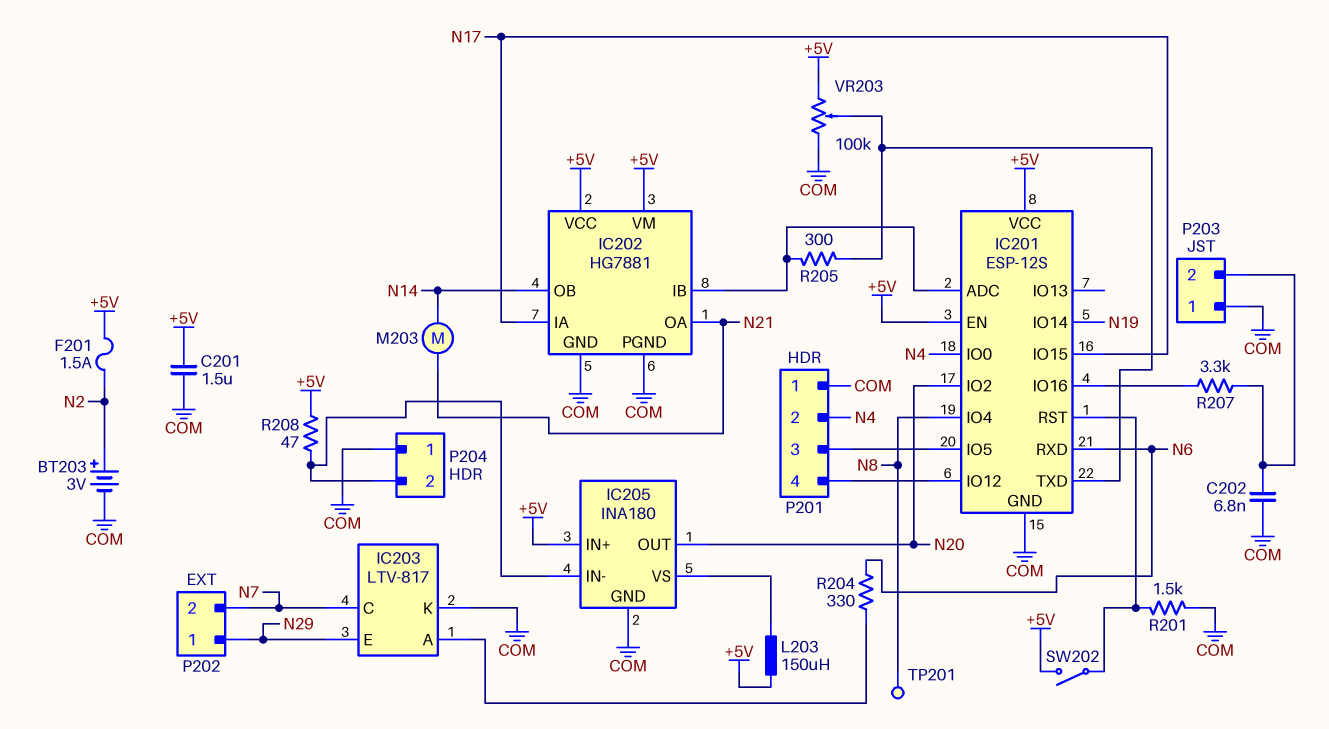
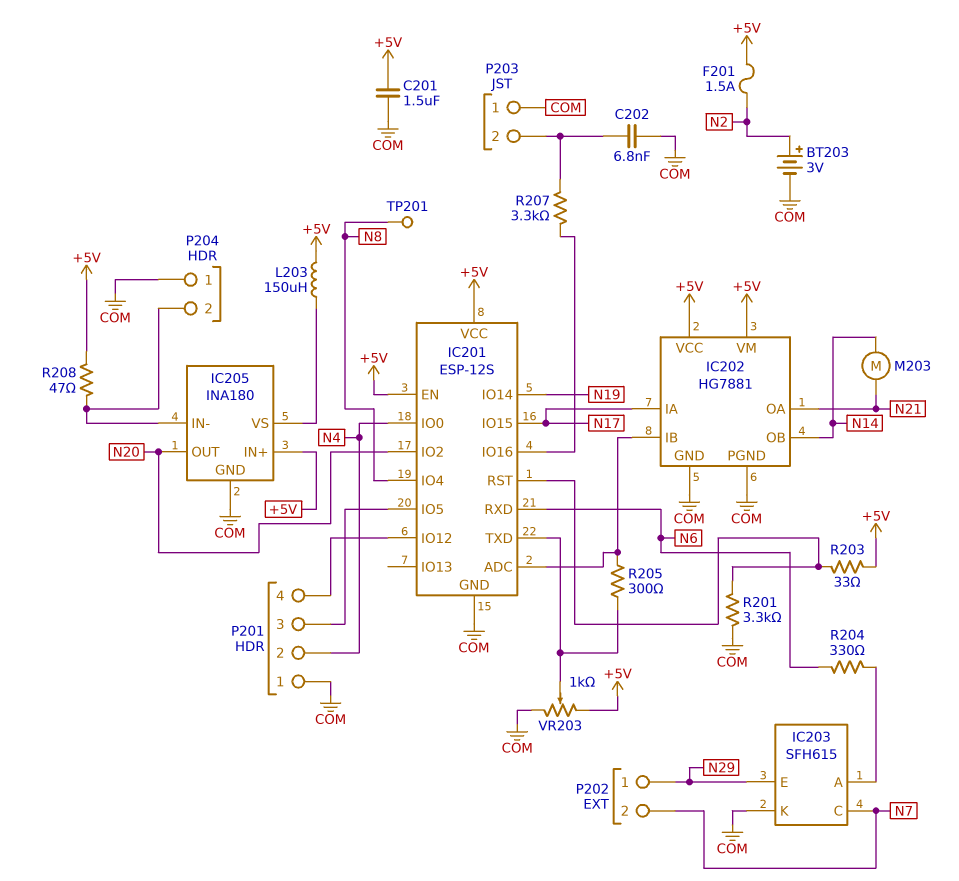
IC203: LTV-817 -> SFH615
R201: 1.5k (COM, IC201/RST) -> 3.3k (COM, IC201/RST)
R203: none -> 33 (+5V, IC201/RST)
SW202: switch (+5V, IC201/RST) -> none
VR203: 100k (+5V, COM, wiper IC201/TXD) -> 1k (+5V, COM, wiper IC201/TXD)

